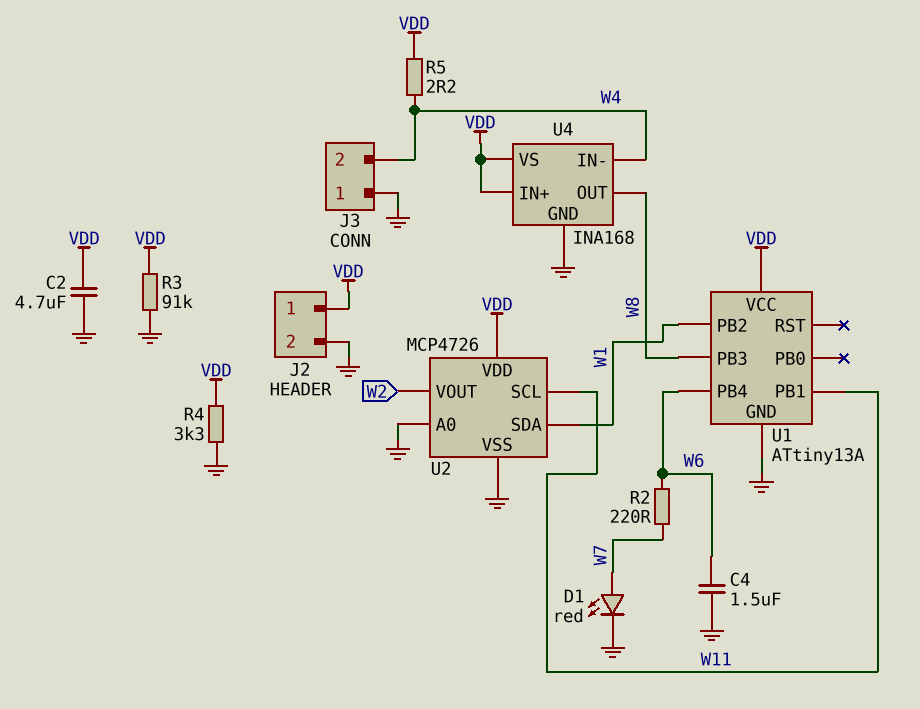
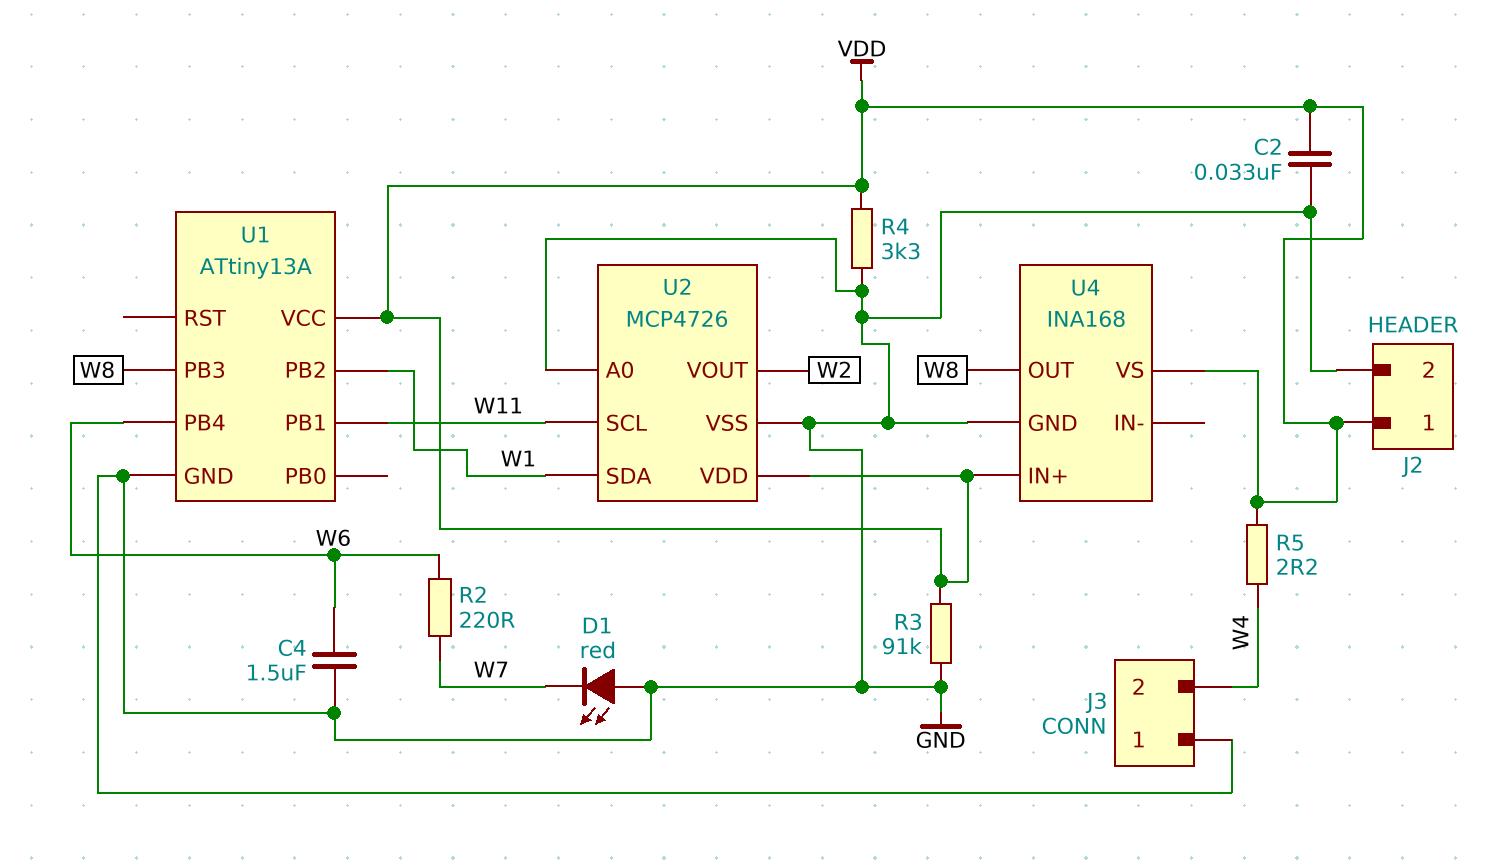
C2: 4.7uF (GND, VDD) -> 33nF (GND, VDD)
D1: LED red (A W7, K GND) -> LED red (A GND, K W7)
U4 pin IN-: W4 -> none

